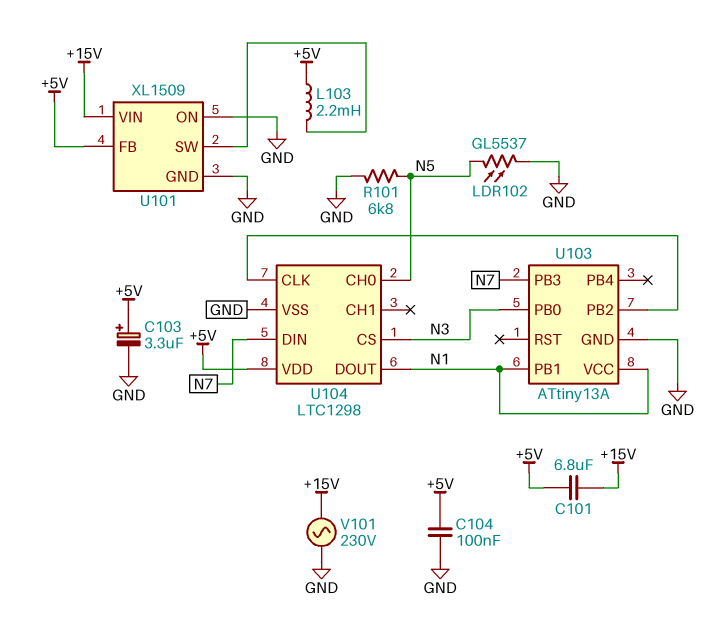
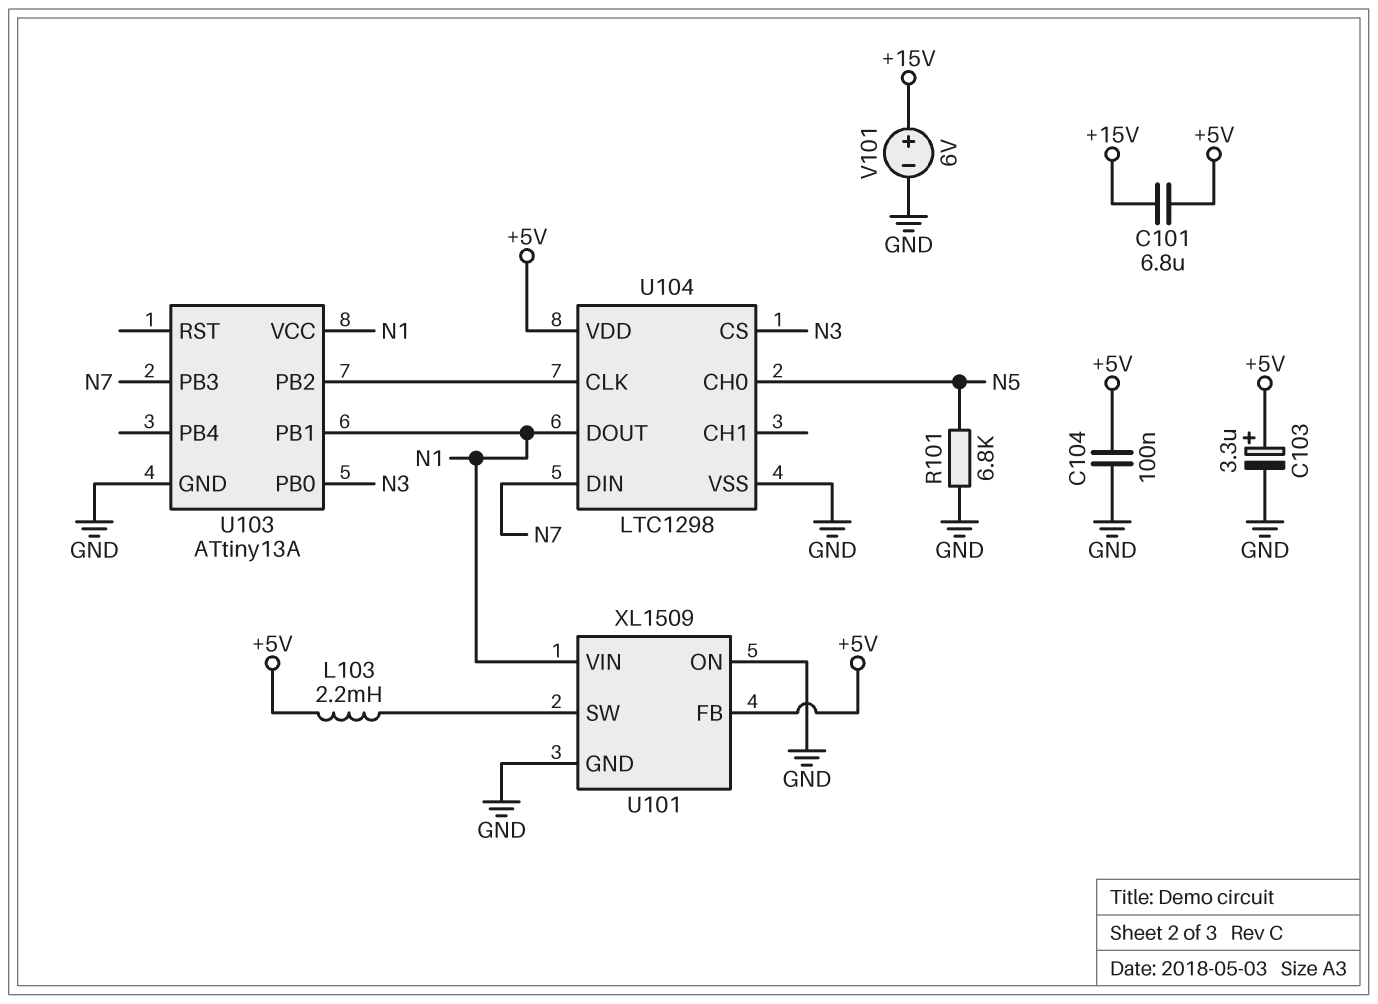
LDR102: GL5537 (GND, N5) -> none
U101 pin VIN: +15V -> N1
V101: AC 230V (+15V, GND) -> 6V (plus +15V, minus GND)

